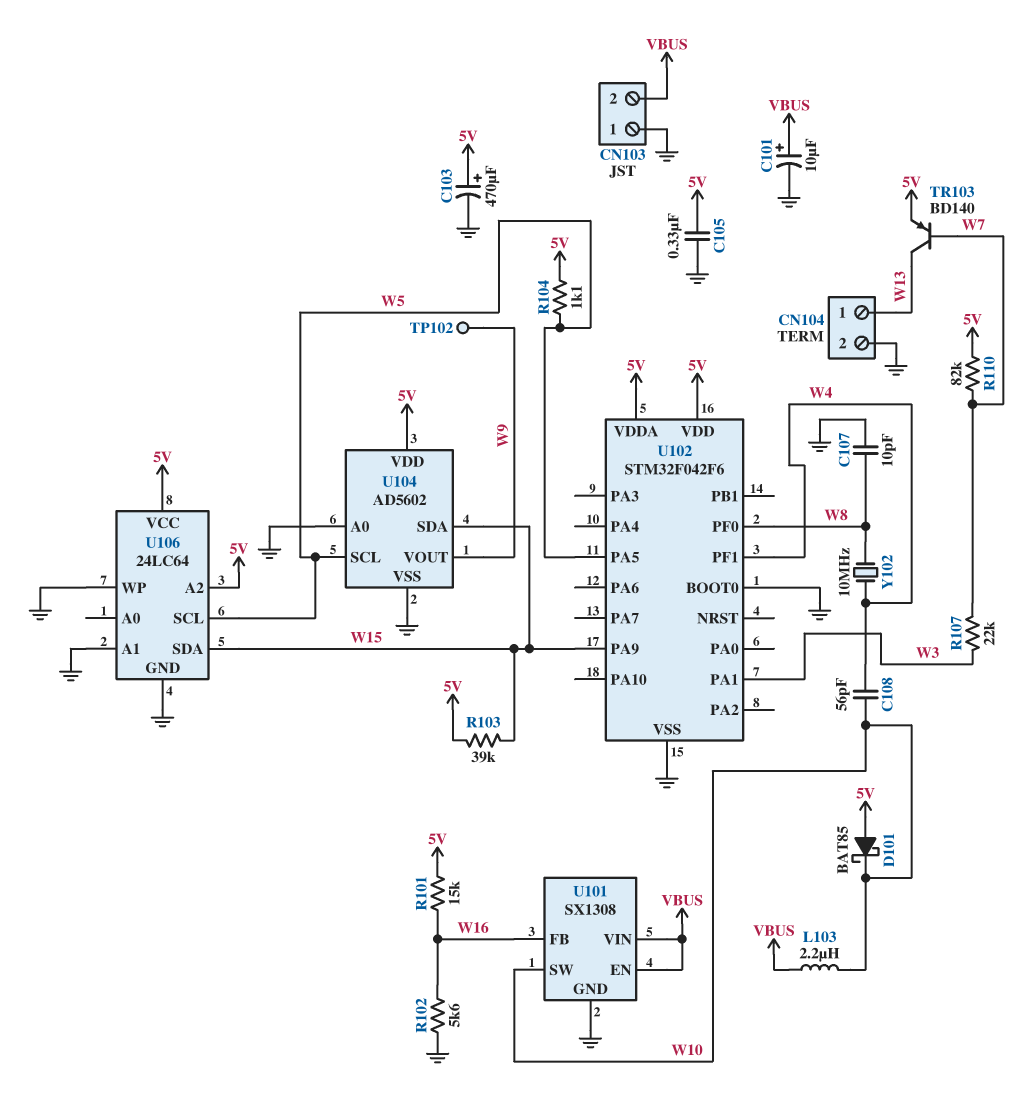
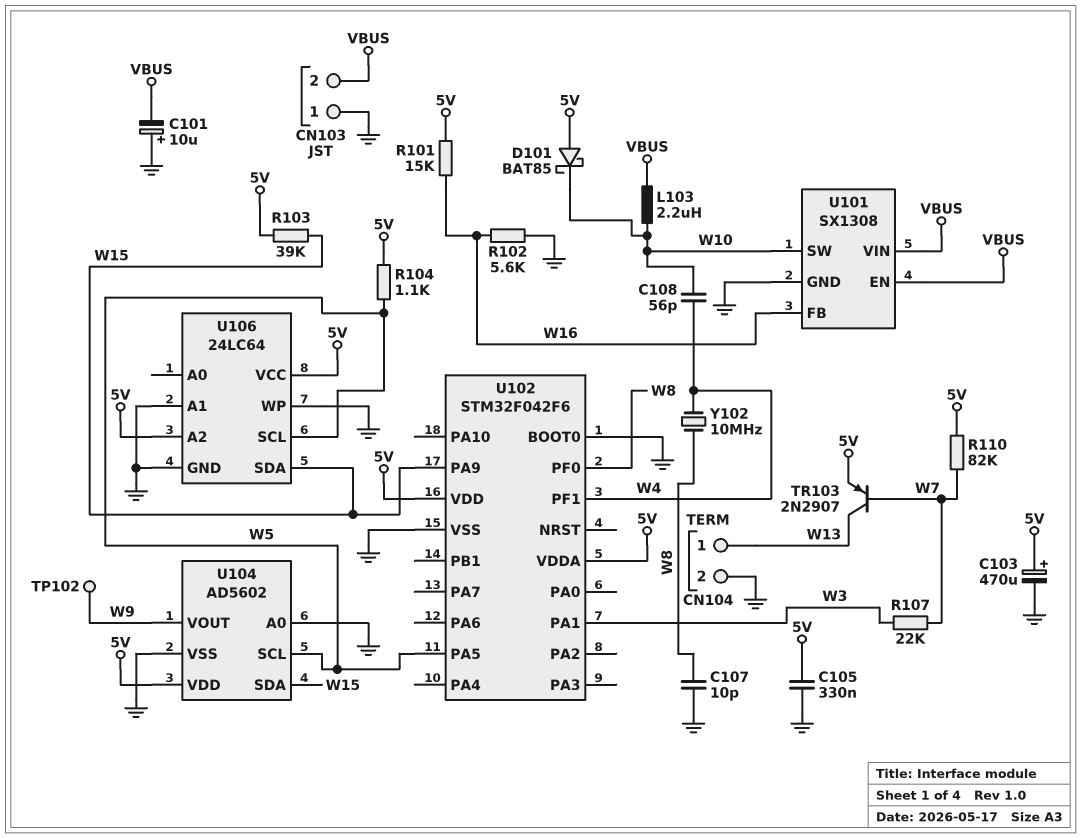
C101: 10uF (plus VBUS, minus GND) -> 10uF (plus GND, minus VBUS)
TR103: PNP BD140 (B W7, C W13, E 5V) -> PNP 2N2907 (B W7, C W13, E 5V)

